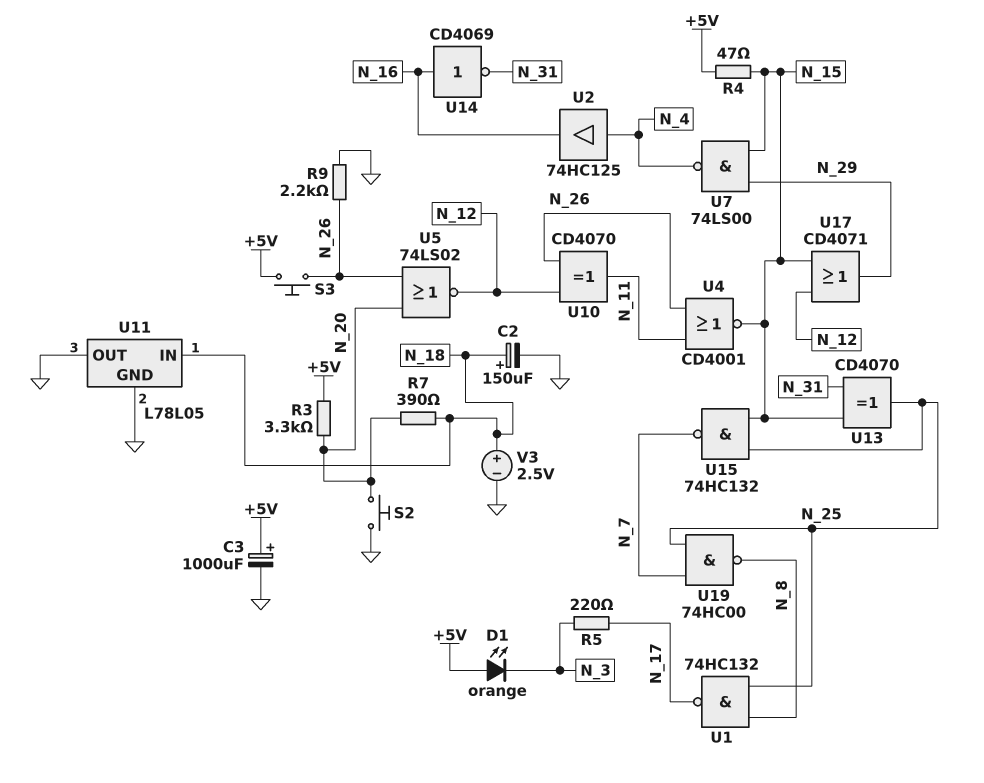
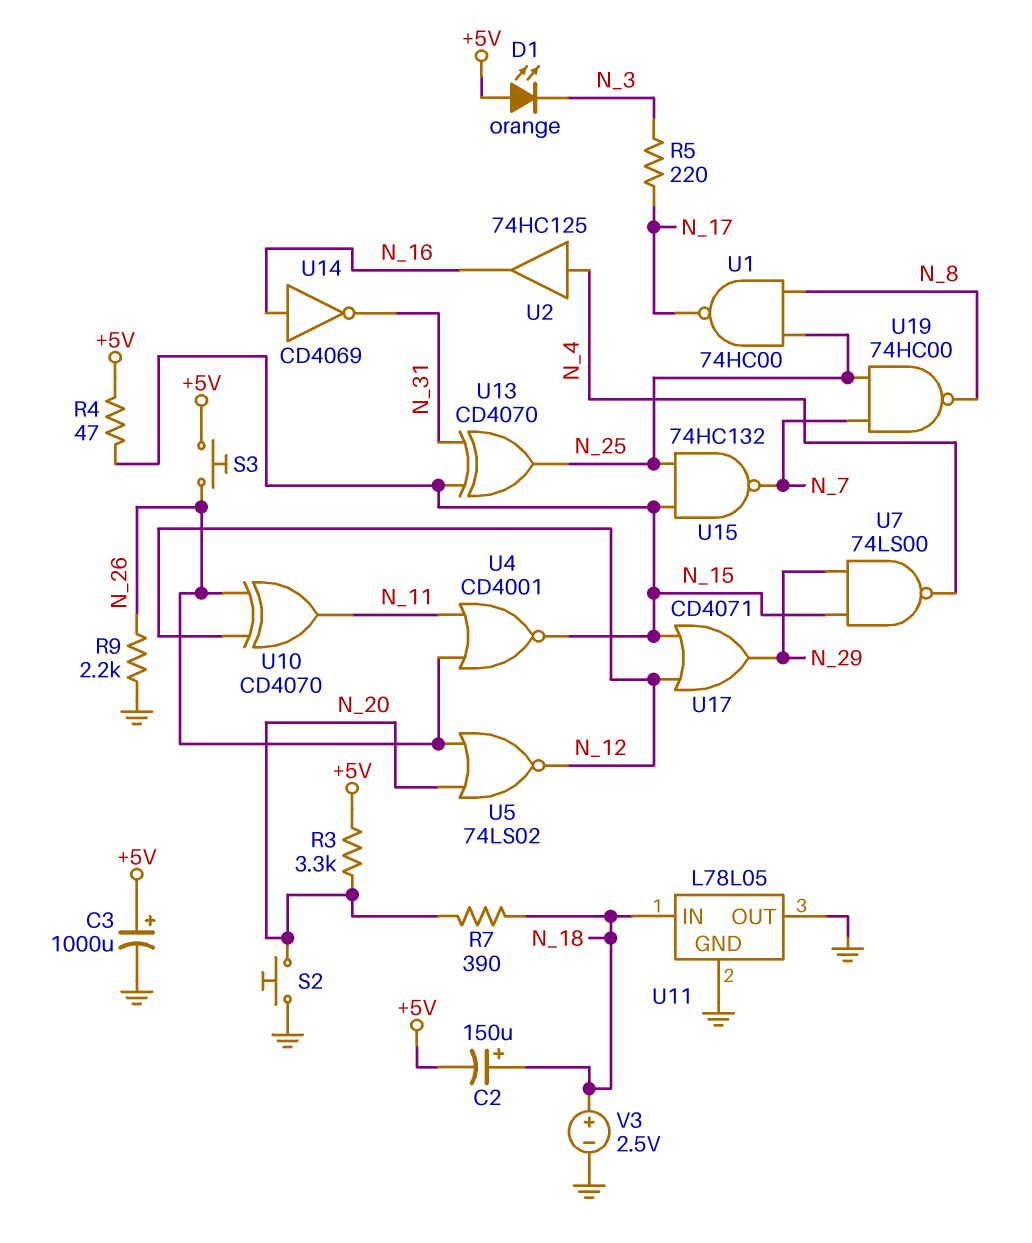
C2: 150uF (plus N_18, minus GND) -> 150uF (plus N_18, minus +5V)
U1: NAND 74HC132 (in N_8, in N_25, out N_17) -> NAND 74HC00 (in N_8, in N_25, out N_17)

